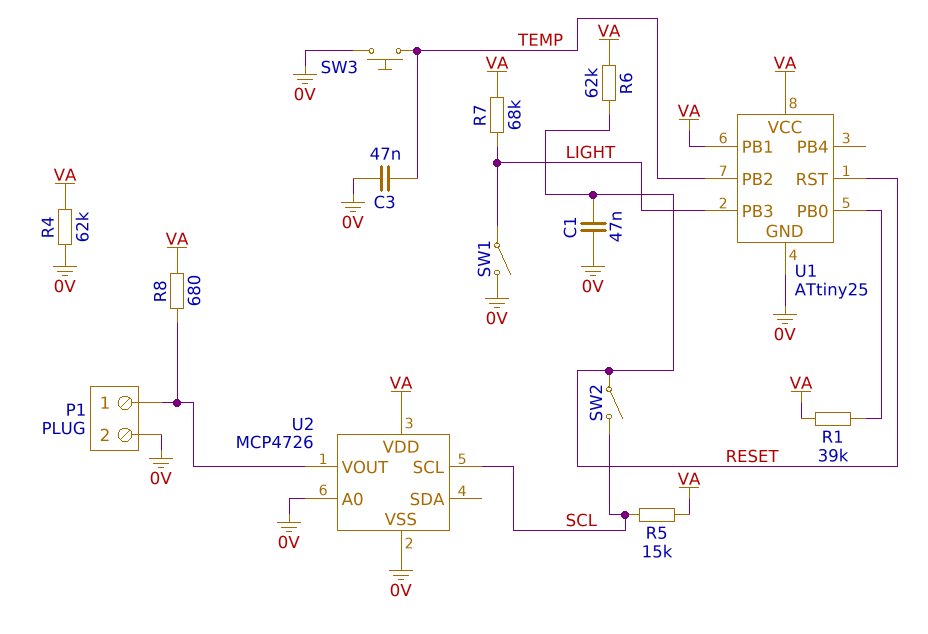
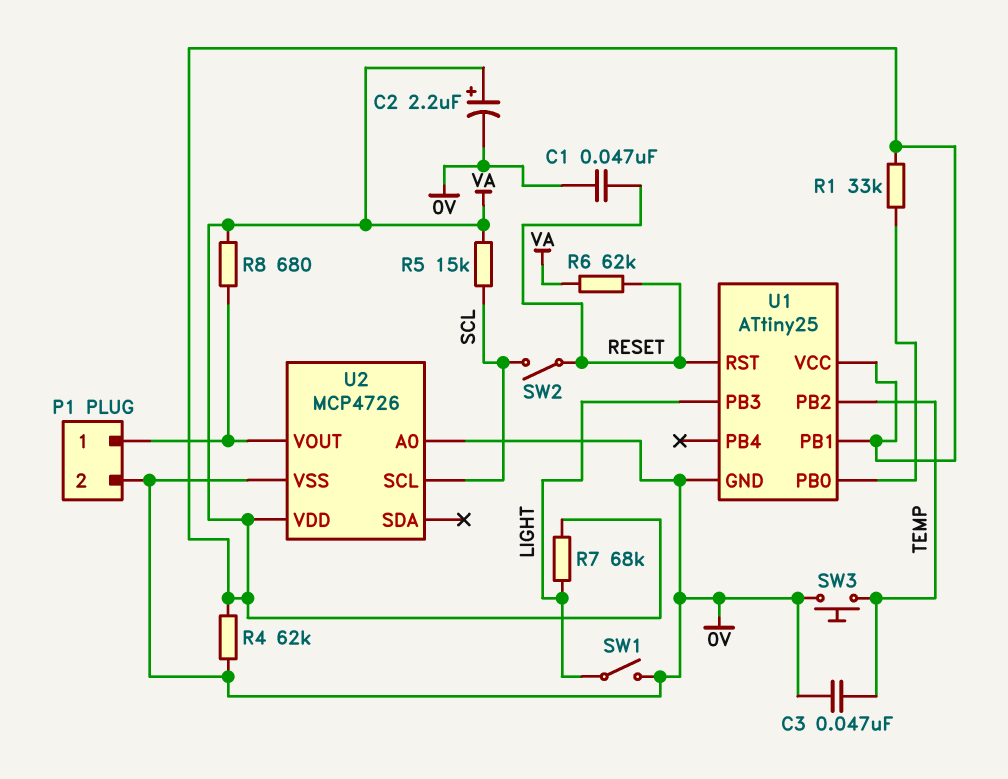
C2: none -> 2.2uF (plus VA, minus 0V)
R1: 39k (U1/PB0, VA) -> 33k (U1/PB0, VA)

